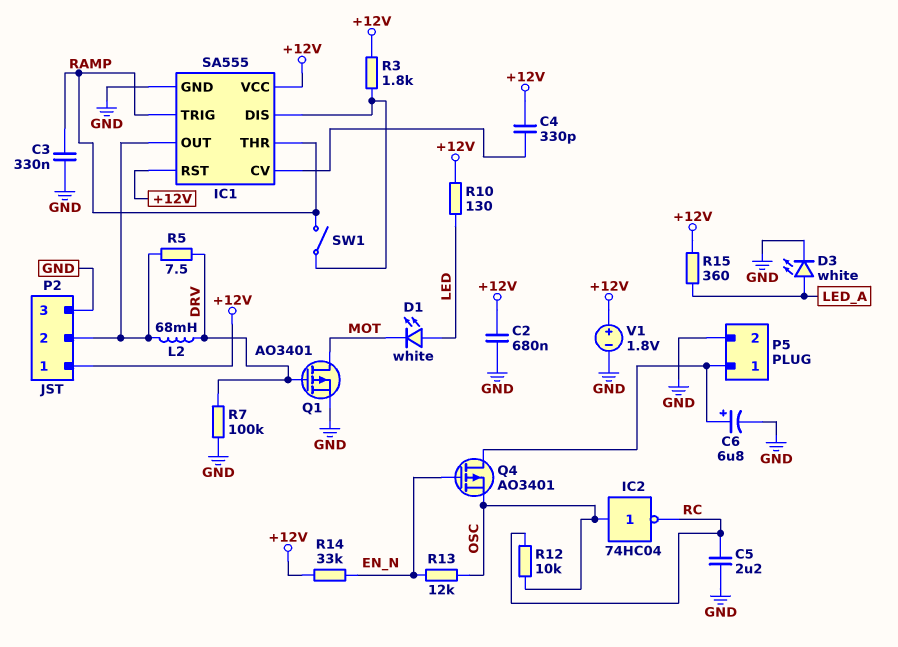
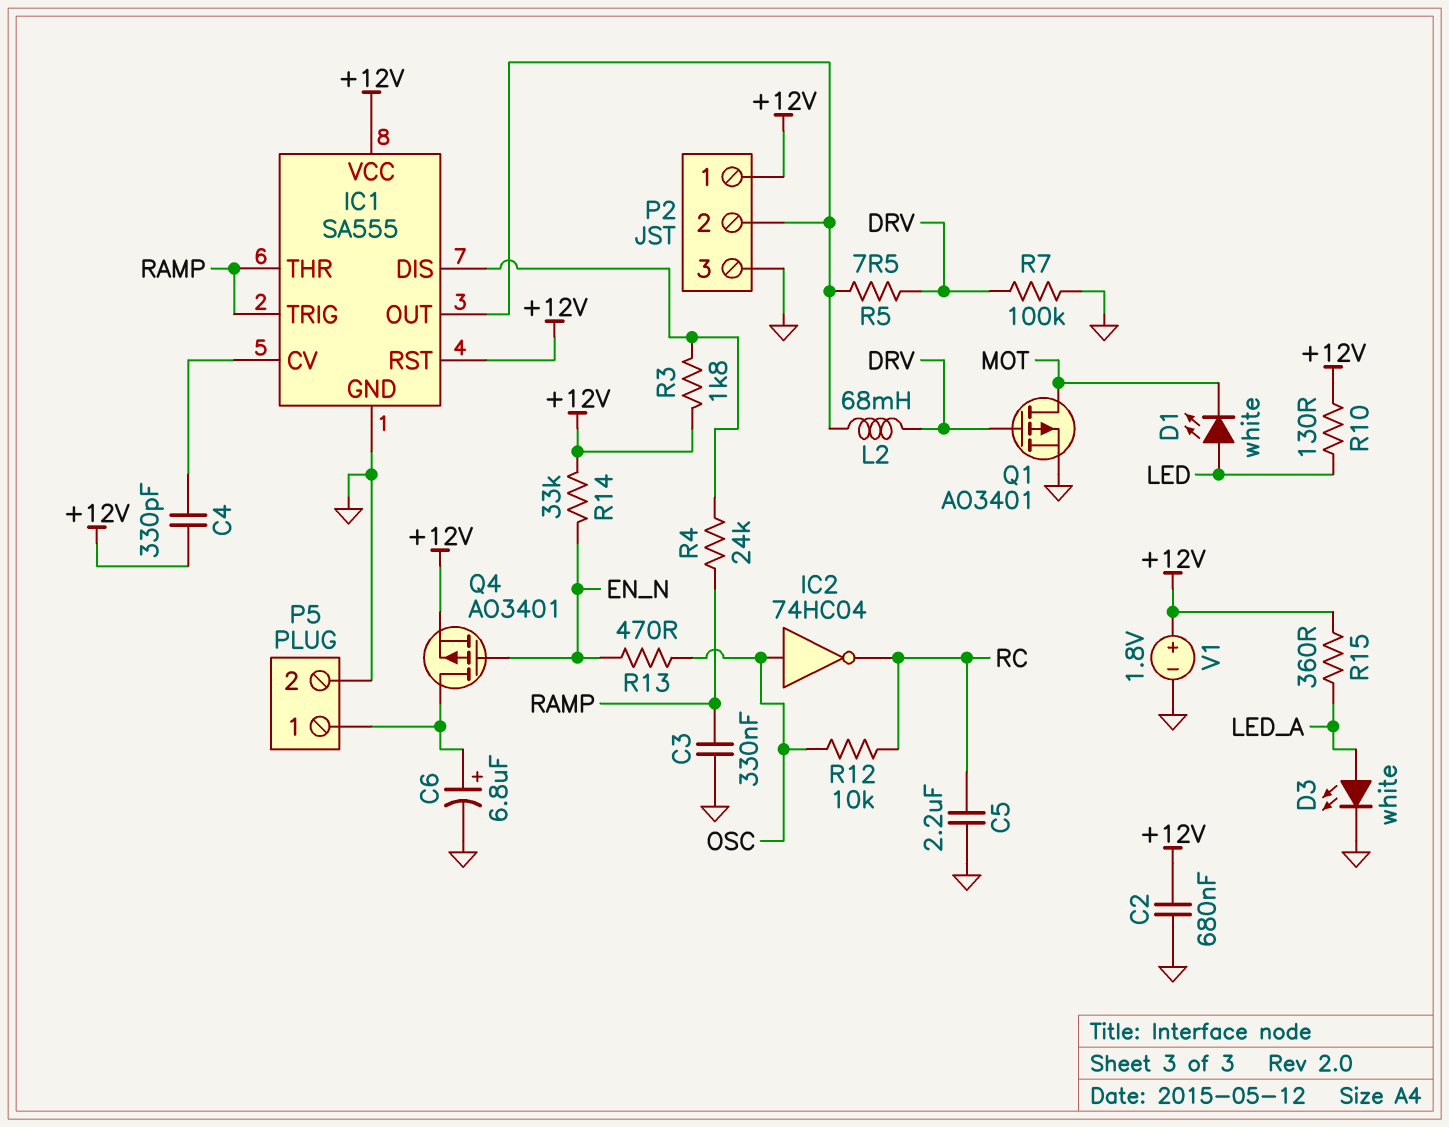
Q4: PMOS AO3401 (G EN_N, D P5/1, S OSC) -> PMOS AO3401 (G EN_N, D P5/1, S +12V)
R4: none -> 24k (IC1/DIS, RAMP)
R13: 12k (EN_N, OSC) -> 470 (EN_N, OSC)
SW1: switch (IC1/DIS, RAMP) -> none

